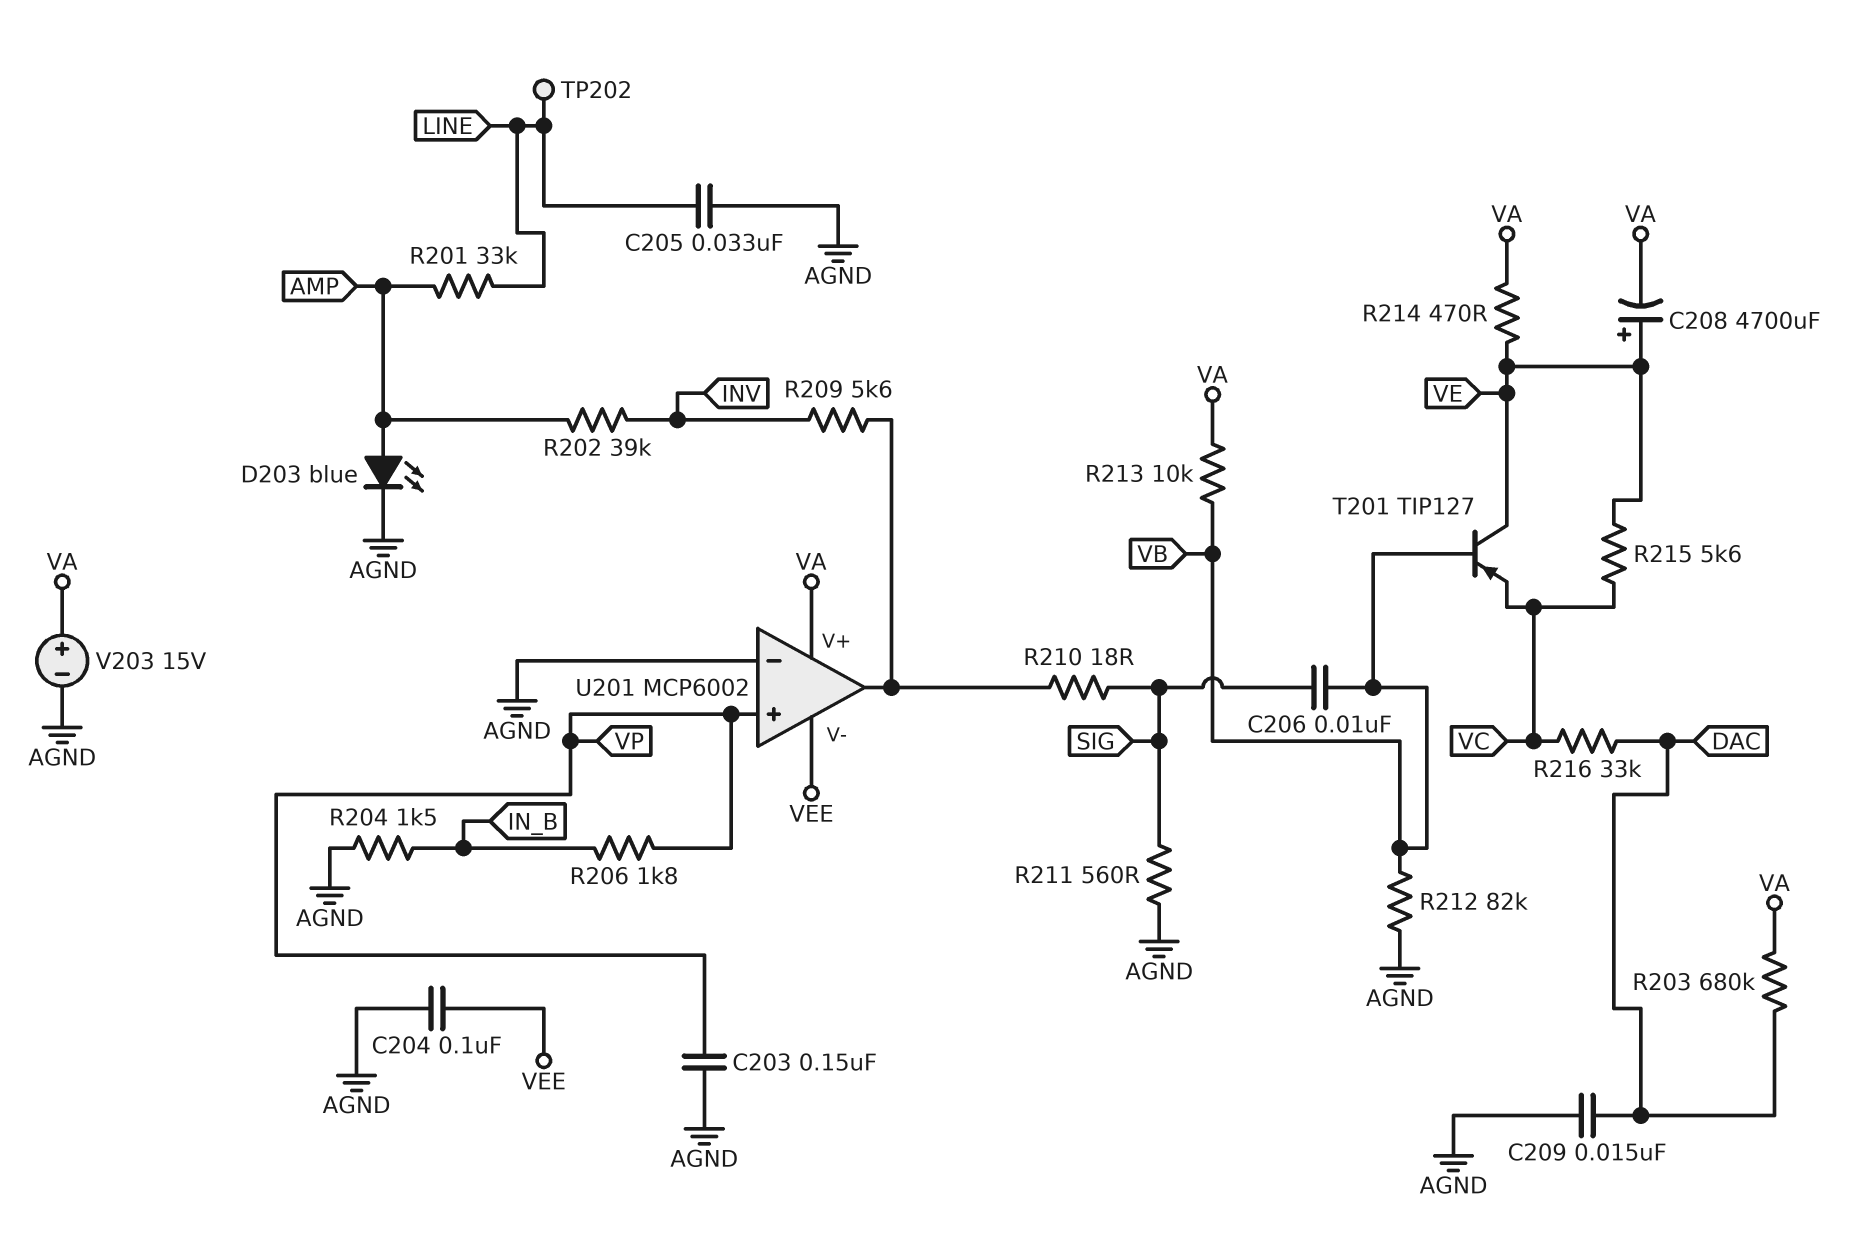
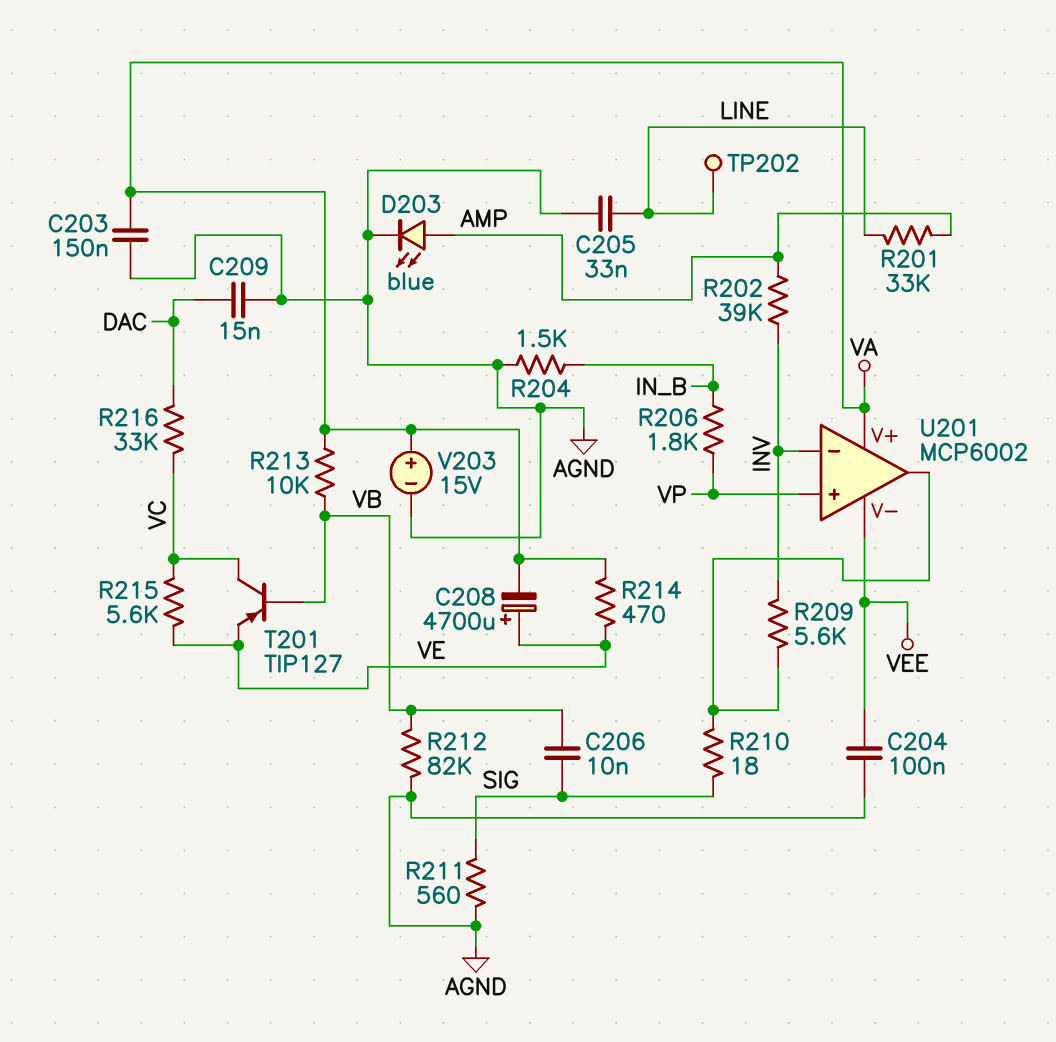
C203: 150nF (AGND, VP) -> 150nF (AGND, VA)
R203: 680k (DAC, VA) -> none
T201: PNP TIP127 (B VB, C VE, E VC) -> PNP TIP127 (B VB, C VC, E VE)
U201 pin in-: AGND -> INV

